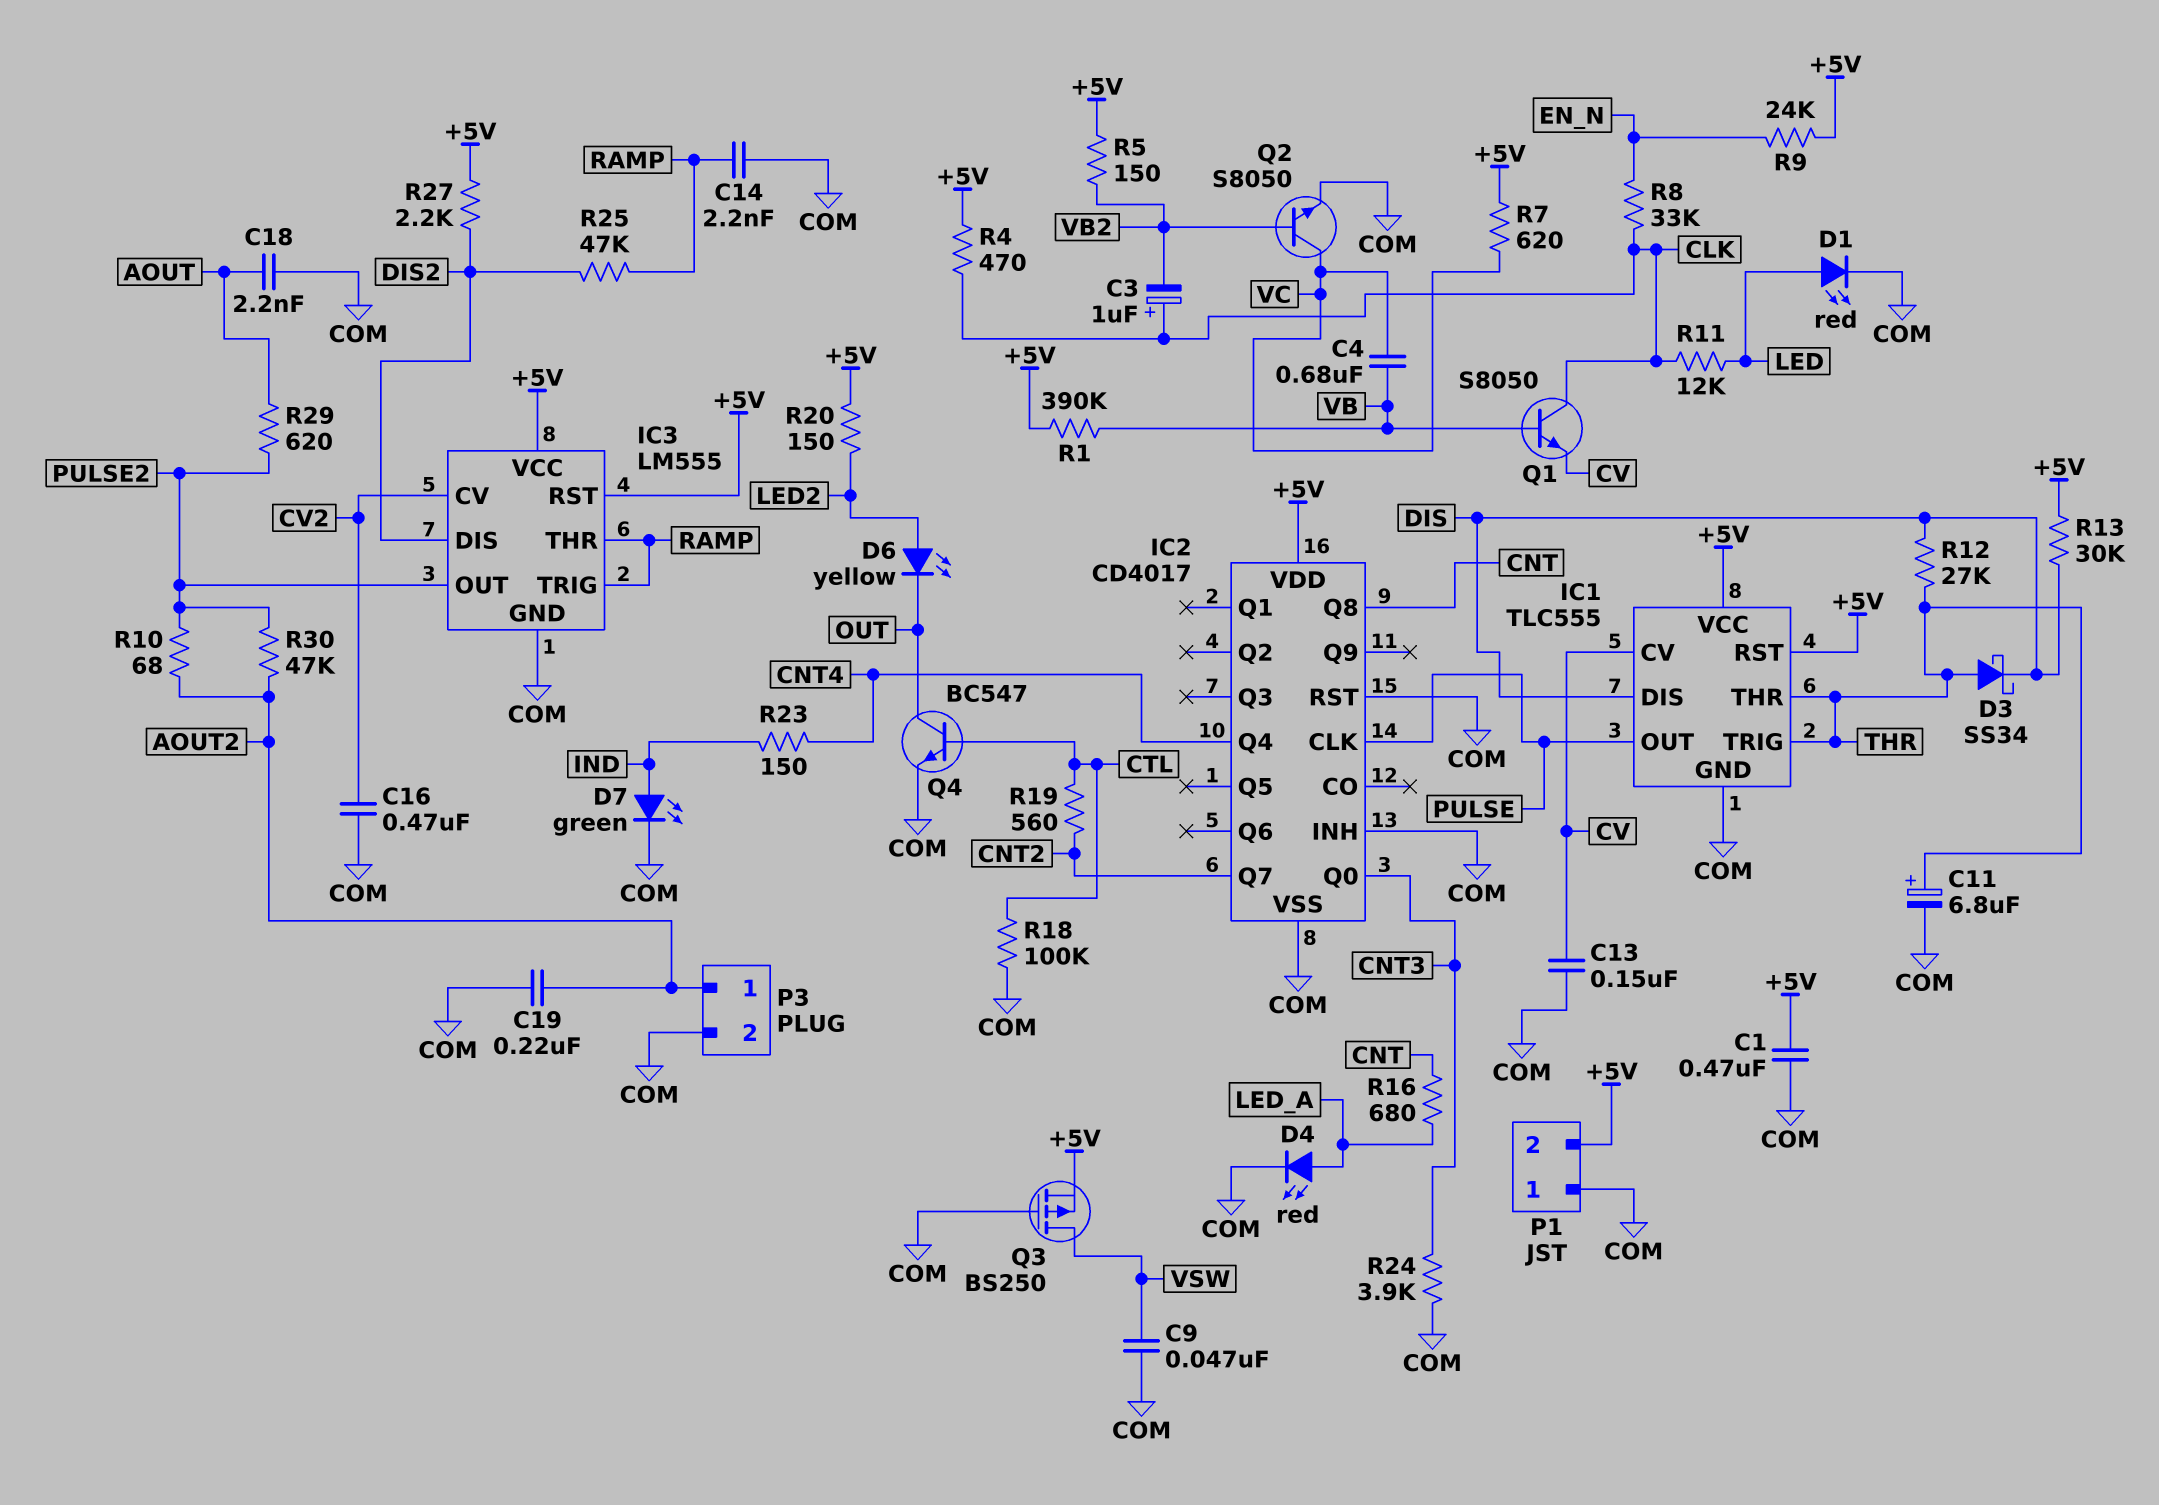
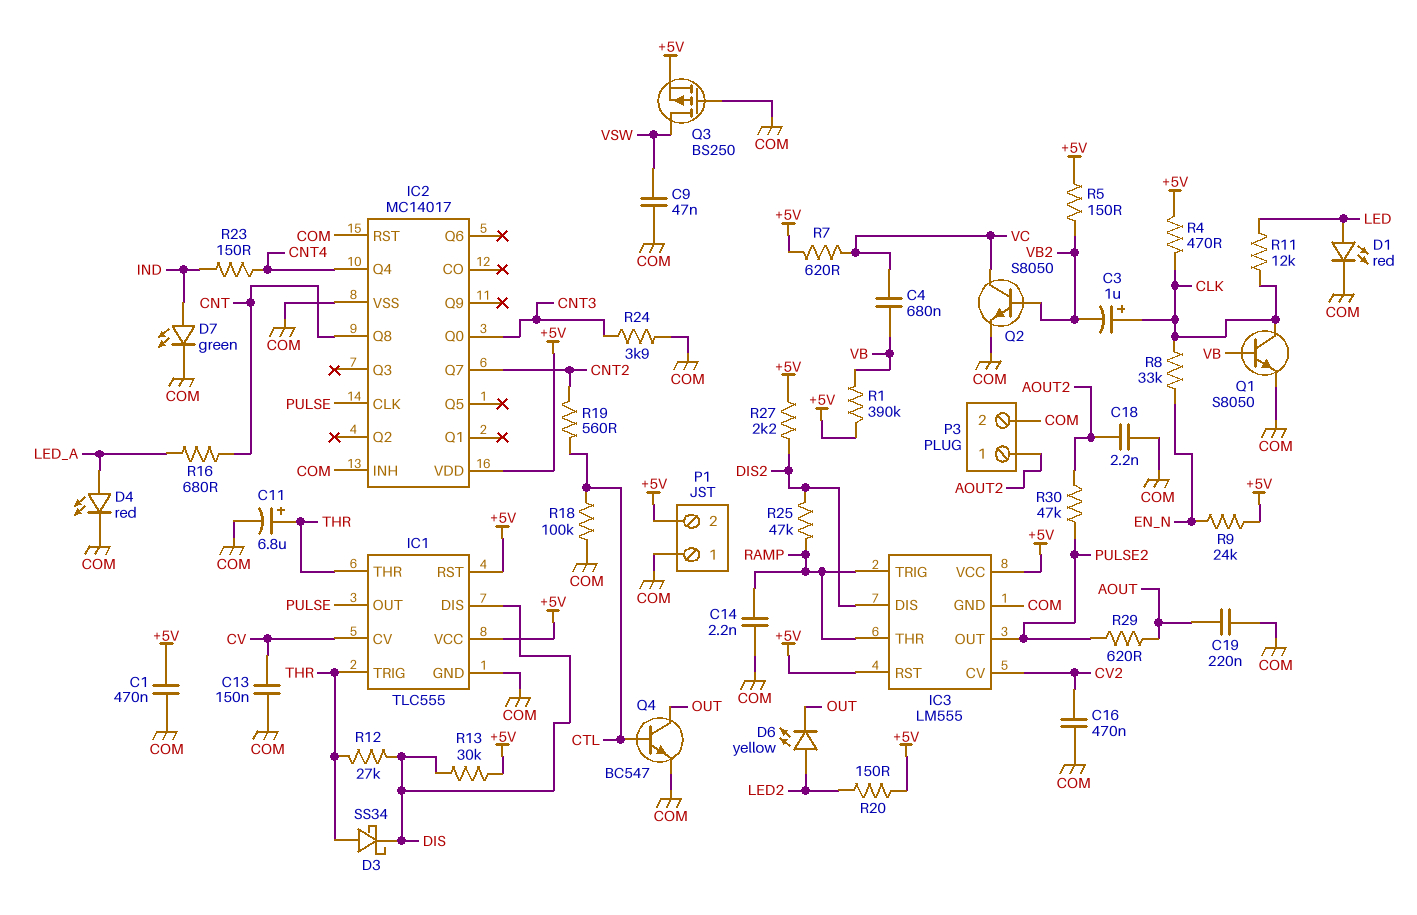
C18: 2.2nF (AOUT, COM) -> 2.2nF (AOUT2, COM)
C19: 220nF (AOUT2, COM) -> 220nF (AOUT, COM)
IC2: CD4017 -> MC14017
Q1: NPN S8050 (B VB, C CLK, E CV) -> NPN S8050 (B VB, C CLK, E COM)
R10: 68 (AOUT2, PULSE2) -> none

